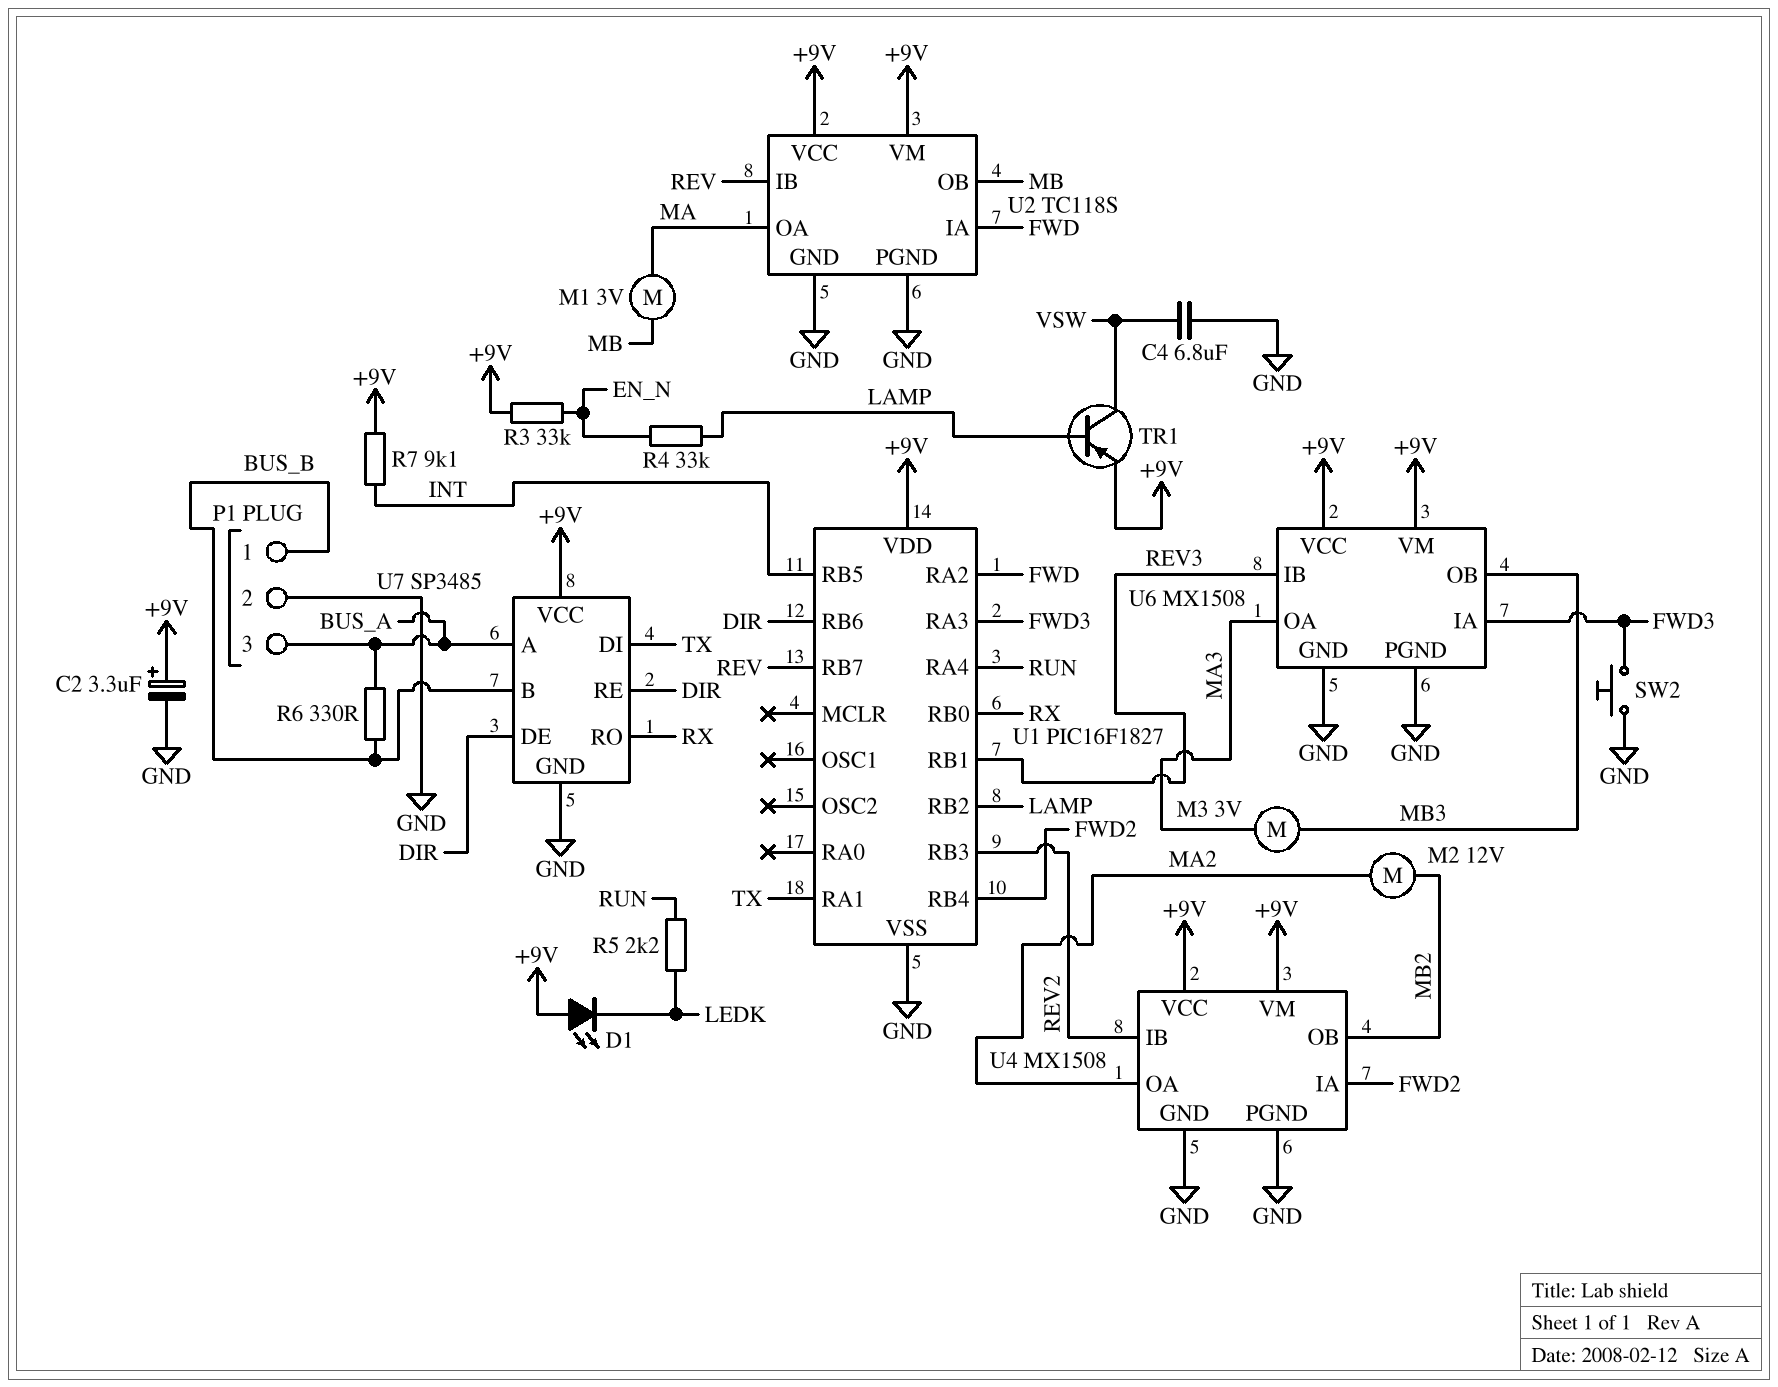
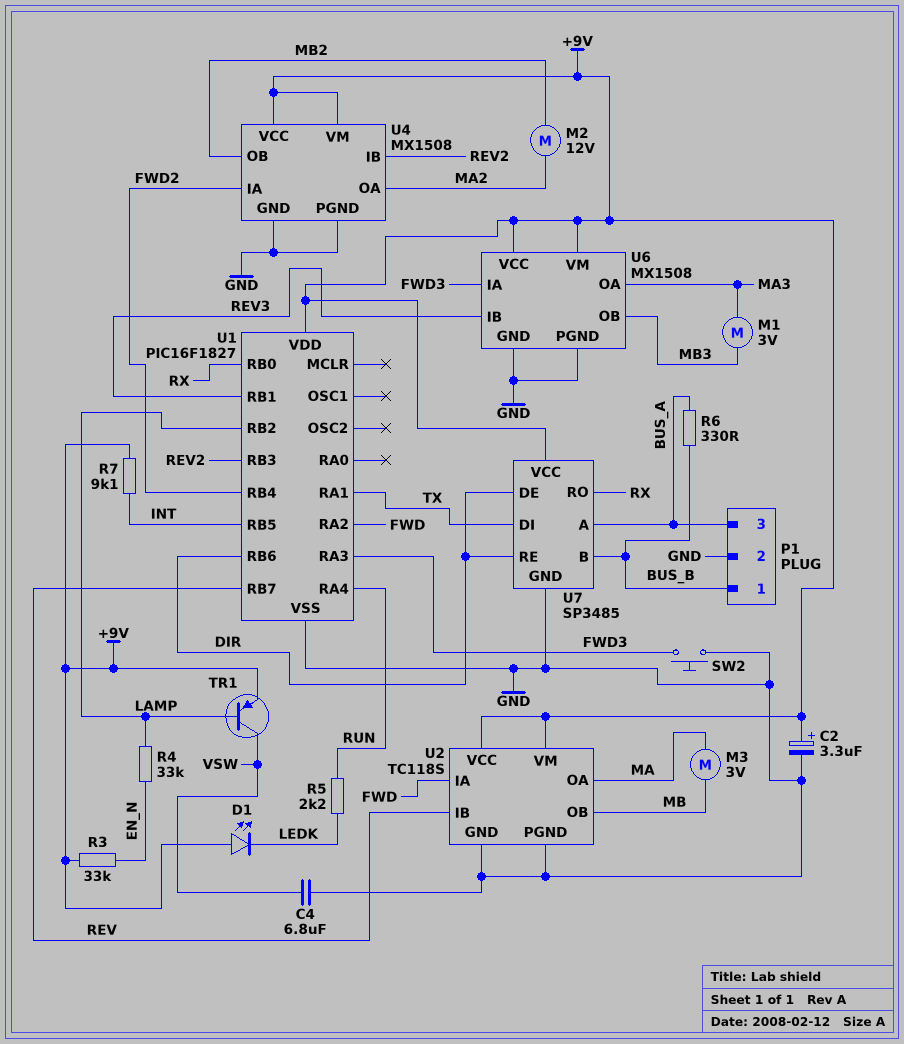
M1: motor 3V (MA, MB) -> motor 3V (MA3, MB3)
M3: motor 3V (MA3, MB3) -> motor 3V (MA, MB)

